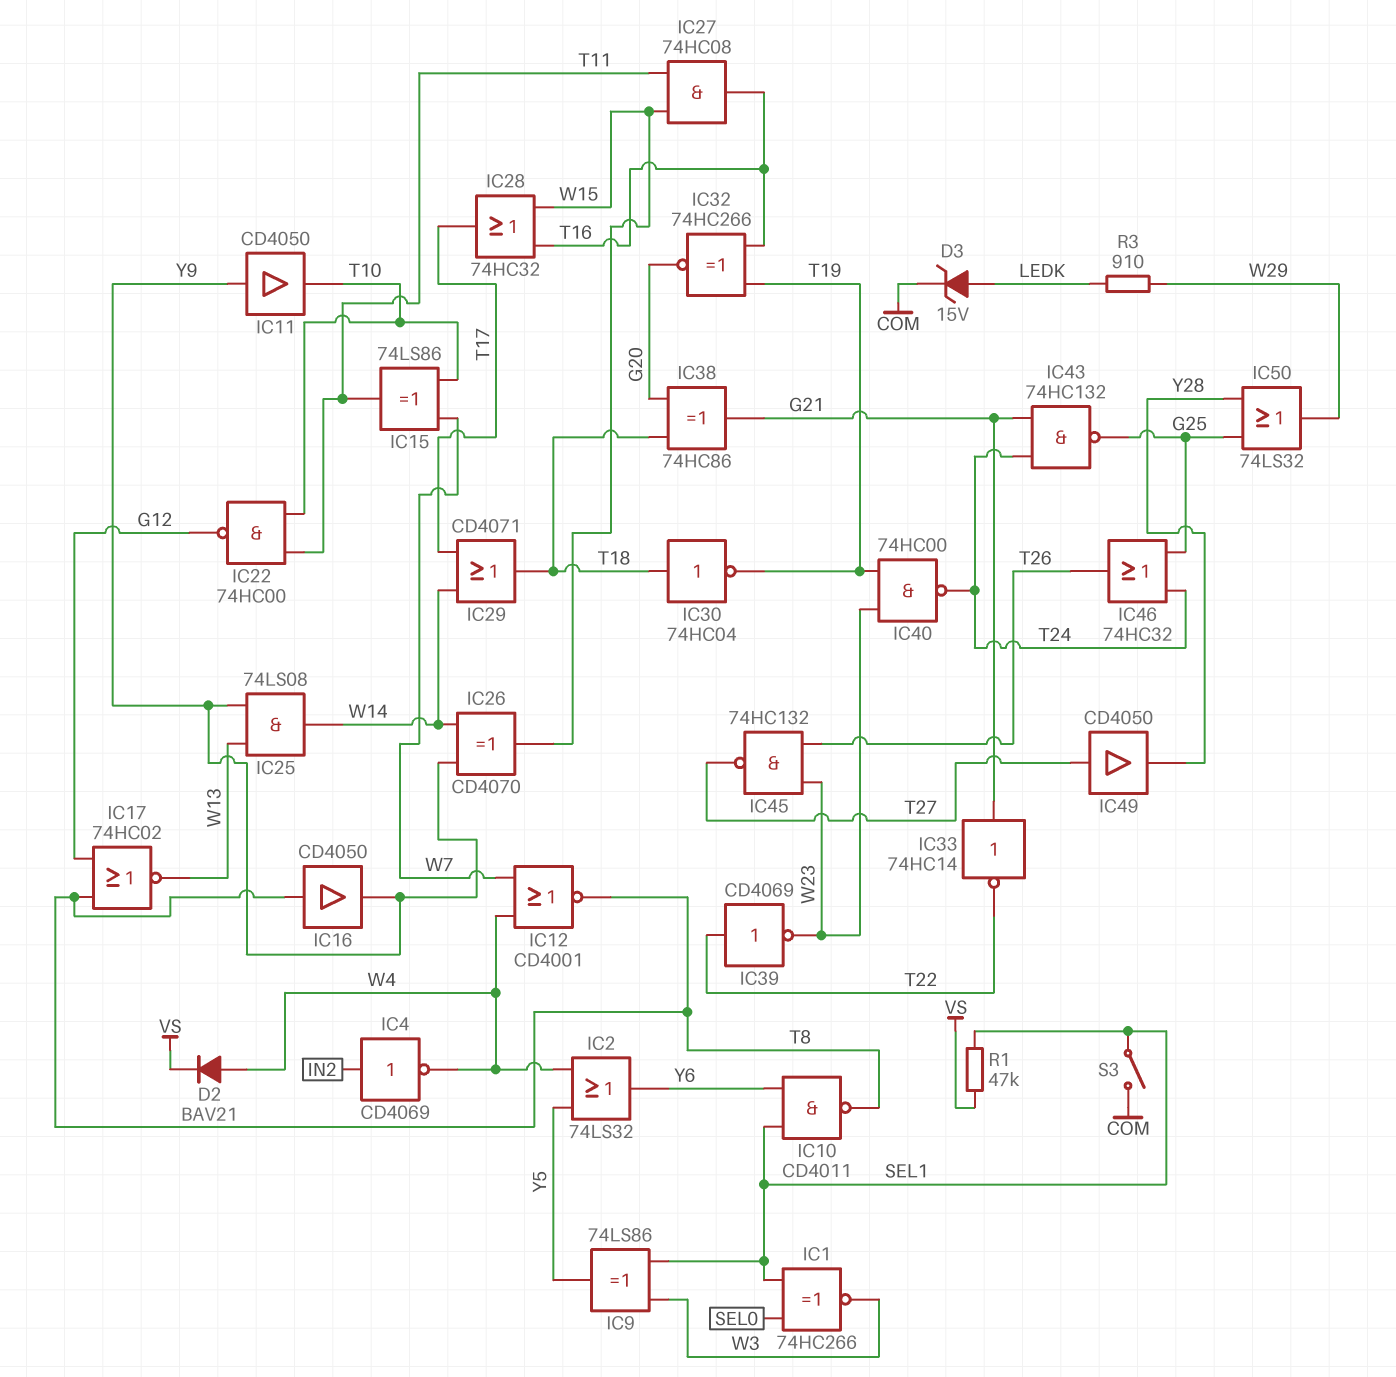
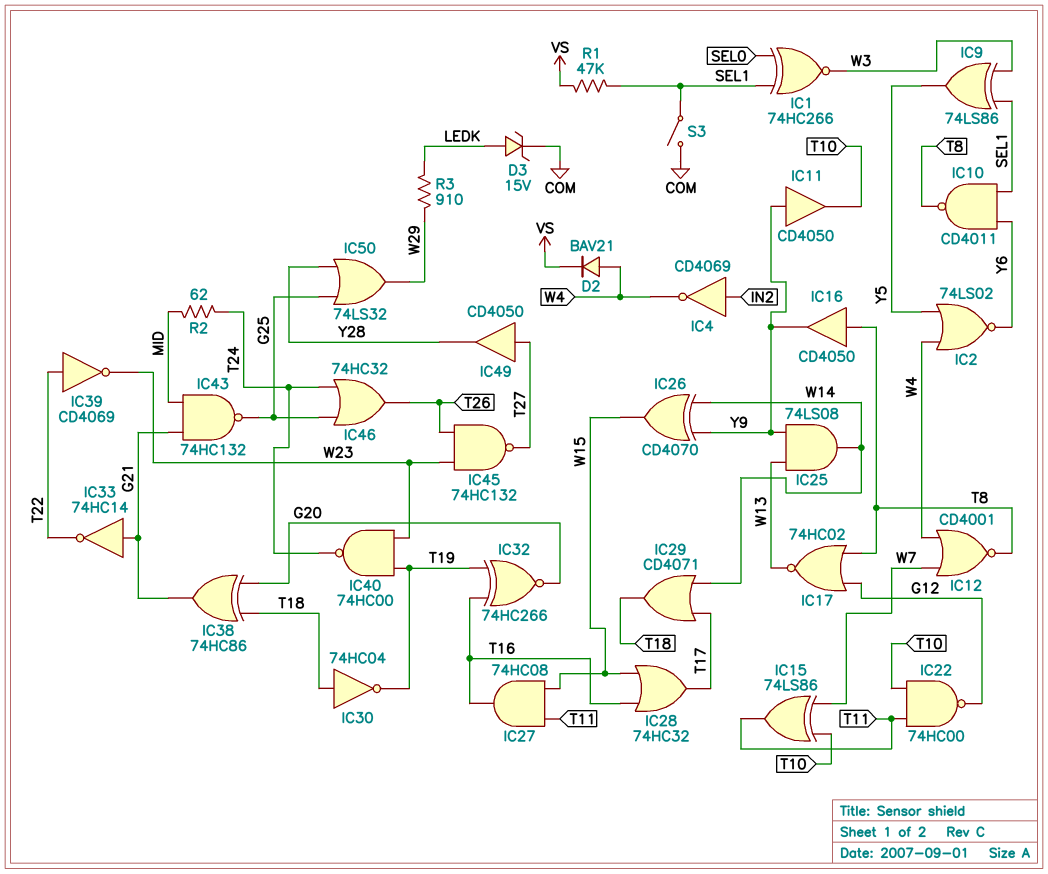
IC2: OR 74LS32 (in W4, in Y5, out Y6) -> NOR 74LS02 (in W4, in Y5, out Y6)
IC43: NAND 74HC132 (in G21, in T24, out G25) -> NAND 74HC132 (in G21, in MID, out G25)
R2: none -> 62 (MID, T24)

